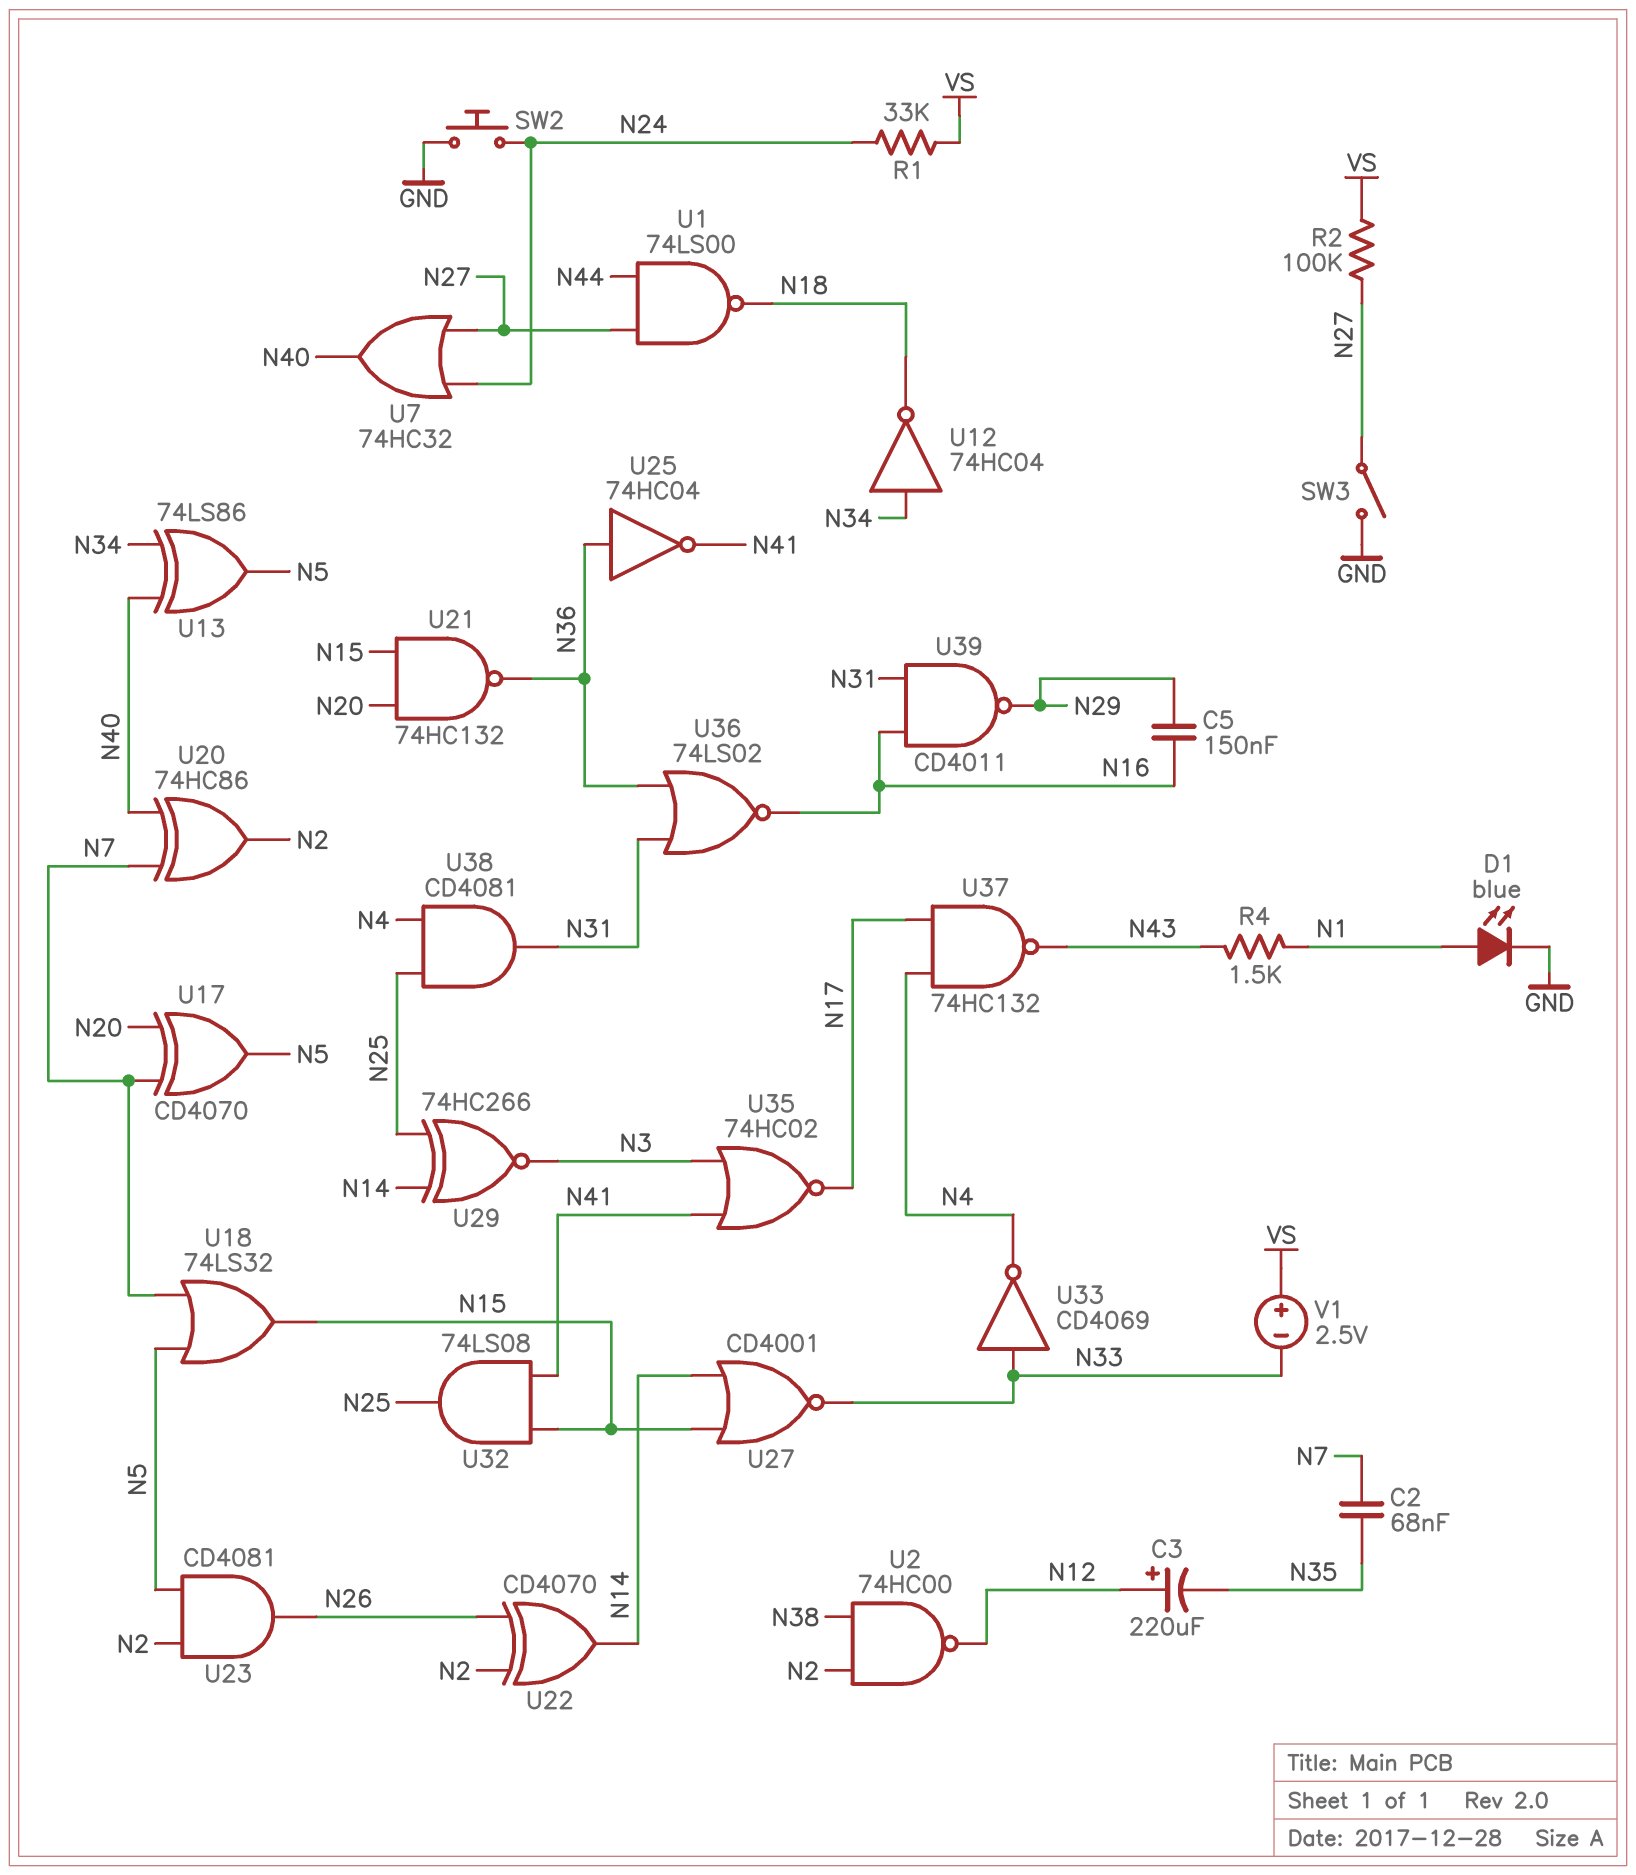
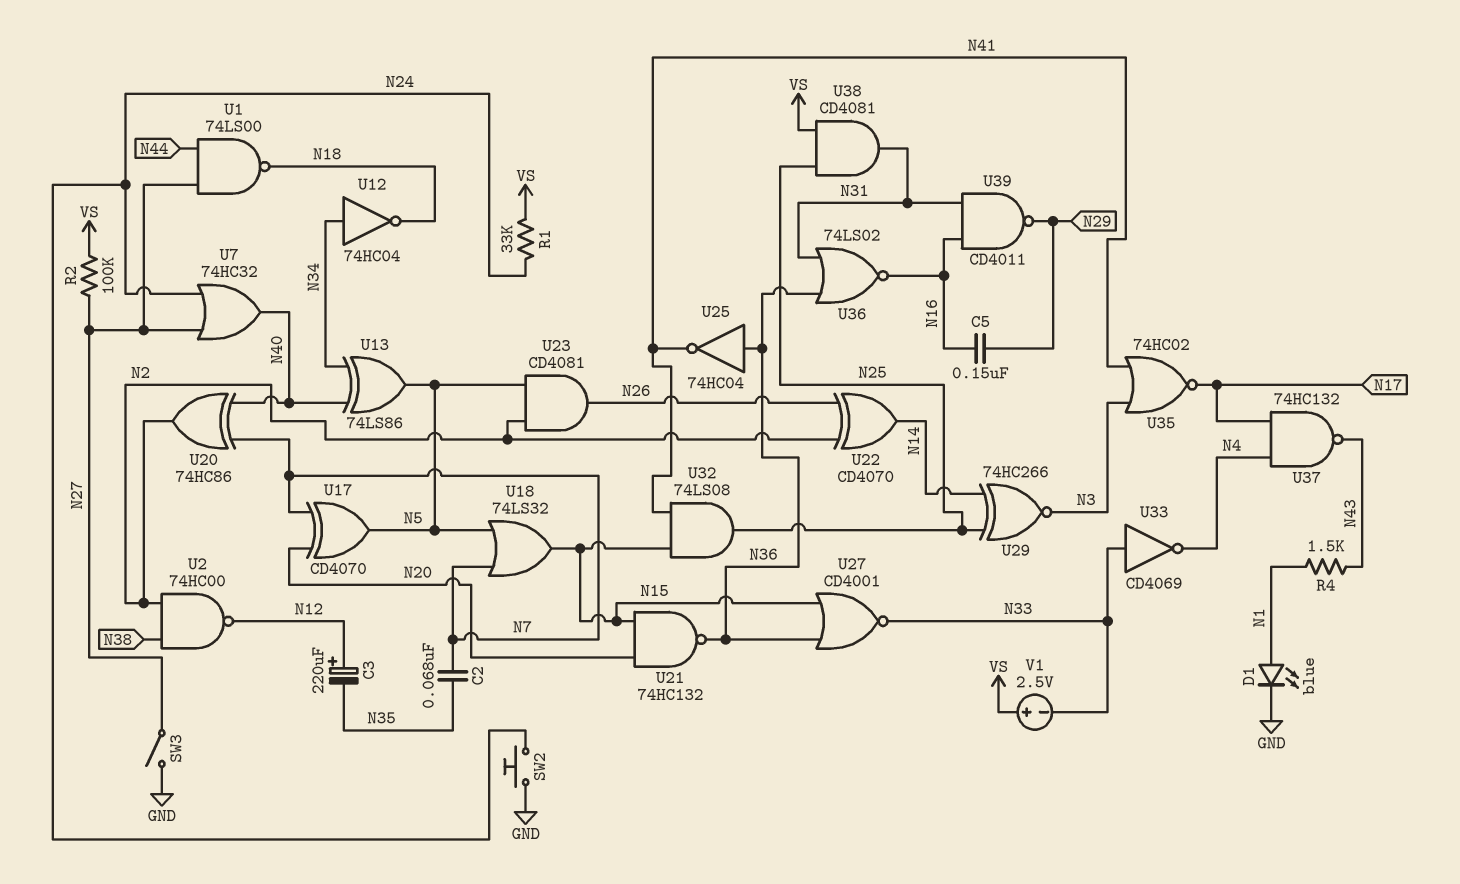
U27: NOR CD4001 (in N14, in N15, out N33) -> NOR CD4001 (in N15, in N36, out N33)
U38: AND CD4081 (in N4, in N25, out N31) -> AND CD4081 (in N25, in VS, out N31)

